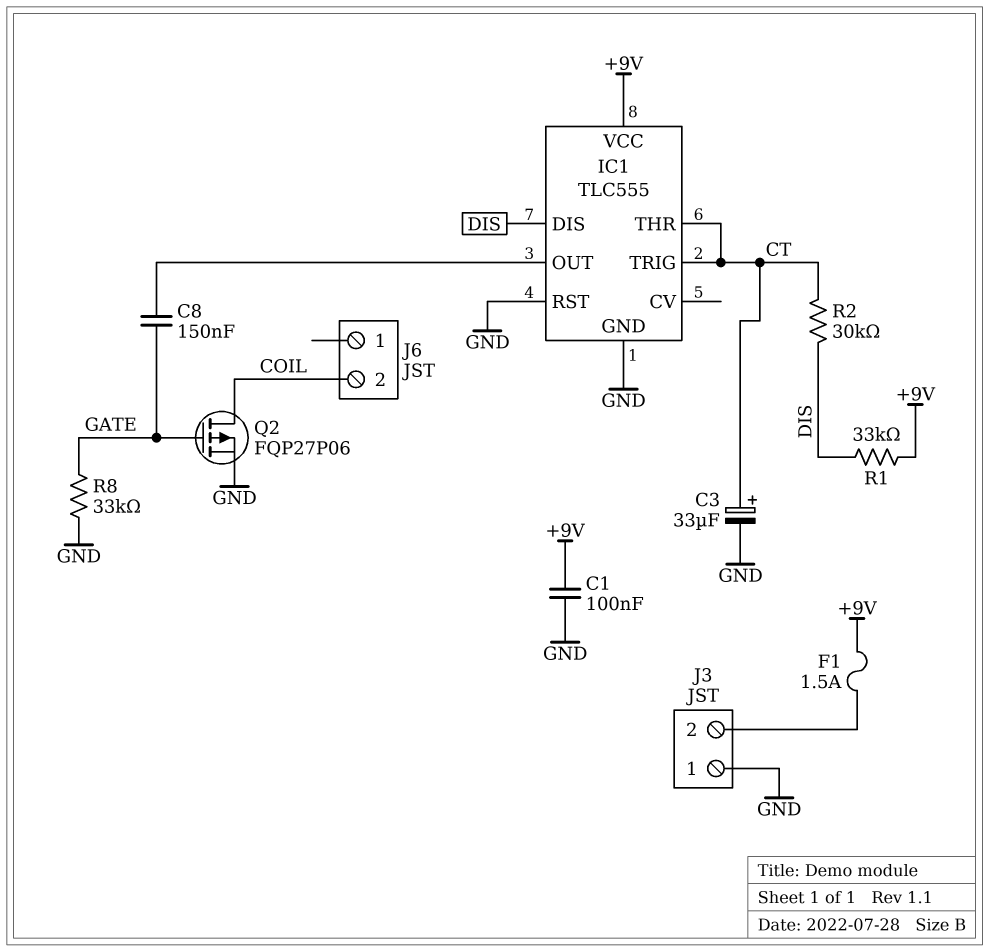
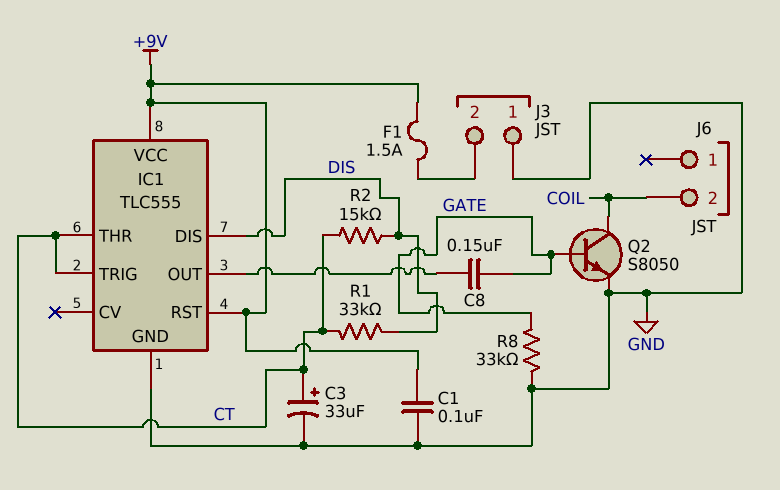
IC1 pin RST: GND -> +9V
Q2: PMOS FQP27P06 (G GATE, D COIL, S GND) -> NPN S8050 (B GATE, C COIL, E GND)
R1: 33k (+9V, DIS) -> 33k (CT, DIS)
R2: 30k (CT, DIS) -> 15k (CT, DIS)

